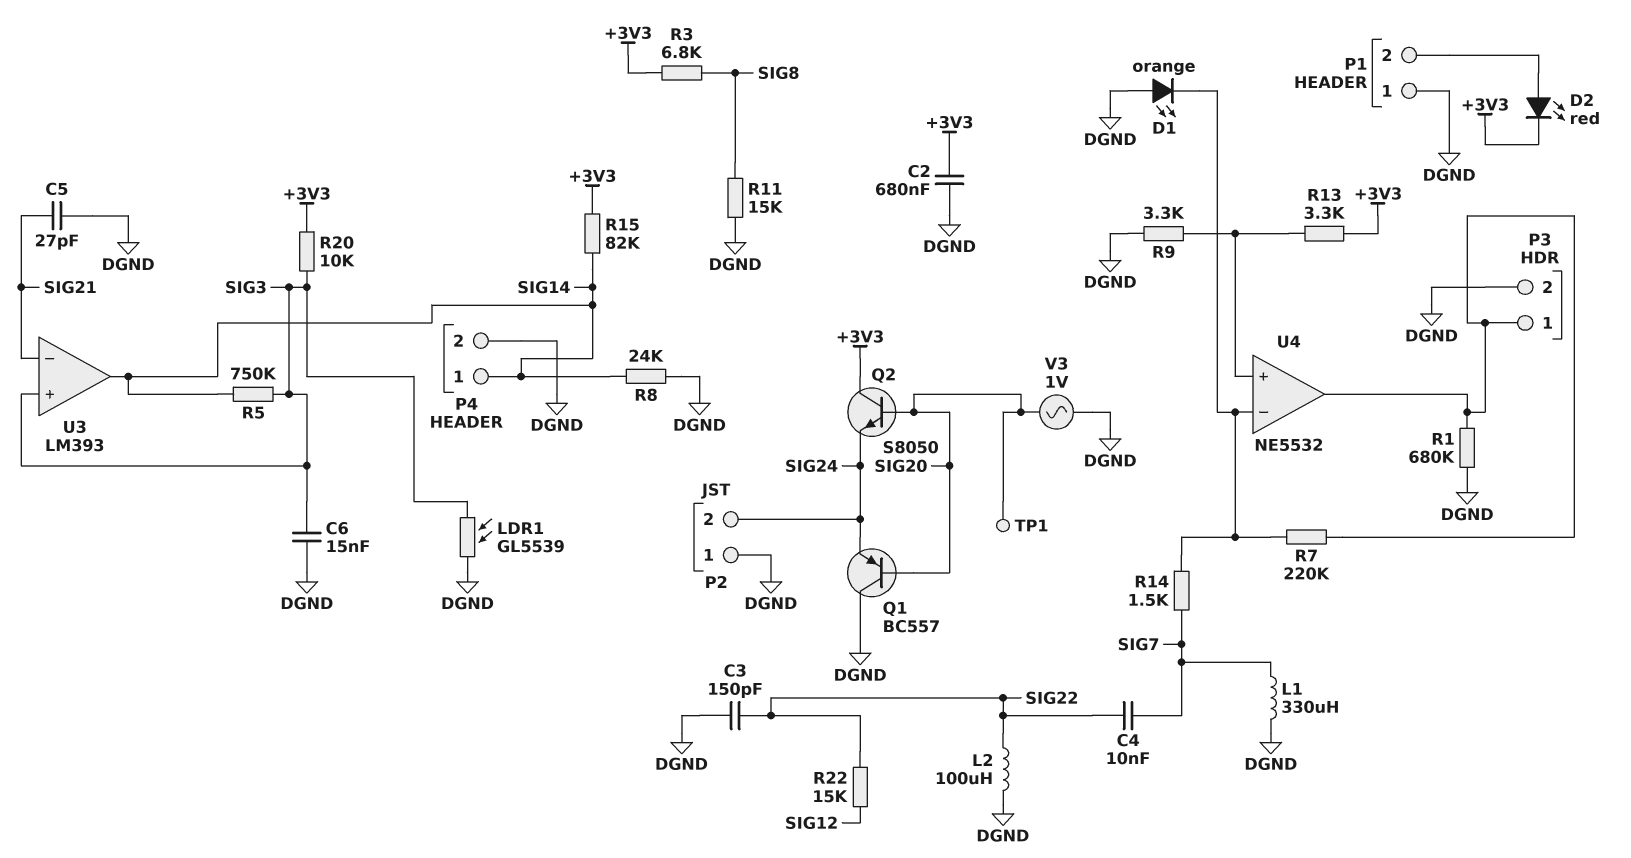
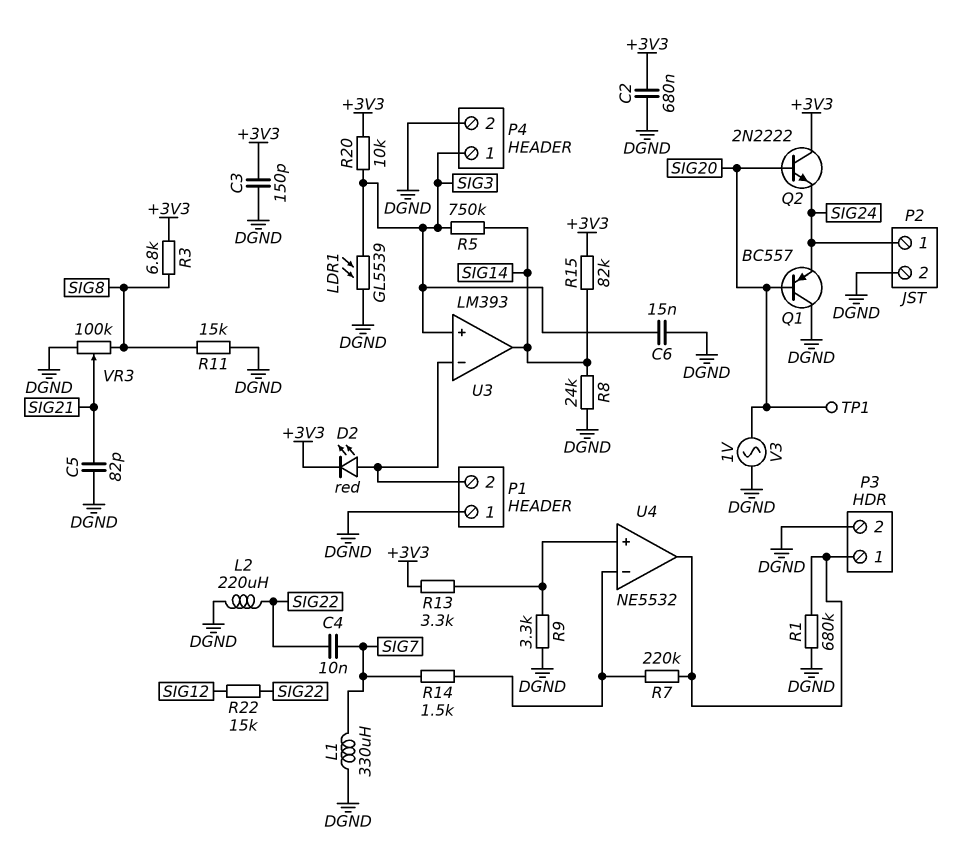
C3: 150pF (DGND, SIG22) -> 150pF (+3V3, DGND)
C5: 27pF (DGND, SIG21) -> 82pF (DGND, SIG21)
D1: LED orange (A DGND, K U4/in-) -> none
L2: 100uH (DGND, SIG22) -> 220uH (DGND, SIG22)
P2 pin 1: DGND -> SIG24
P2 pin 2: SIG24 -> DGND
P4 pin 1: SIG14 -> SIG3
Q2: NPN S8050 (B SIG20, C +3V3, E SIG24) -> NPN 2N2222 (B SIG20, C +3V3, E SIG24)
U3 pin in-: SIG21 -> P1/2
VR3: none -> 100k (DGND, SIG8, wiper SIG21)

